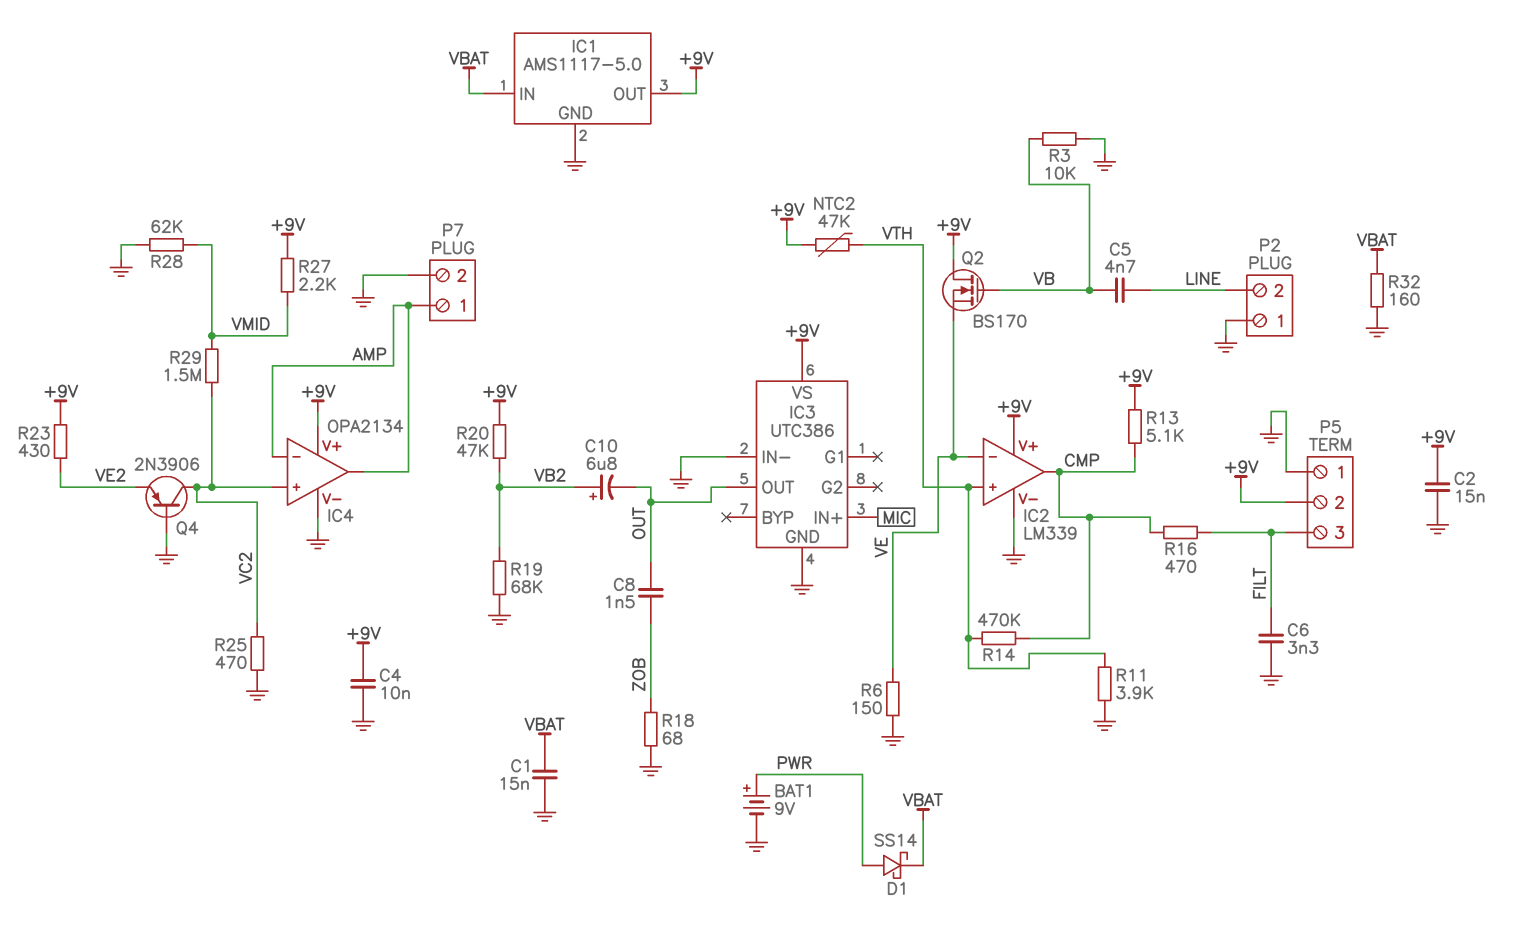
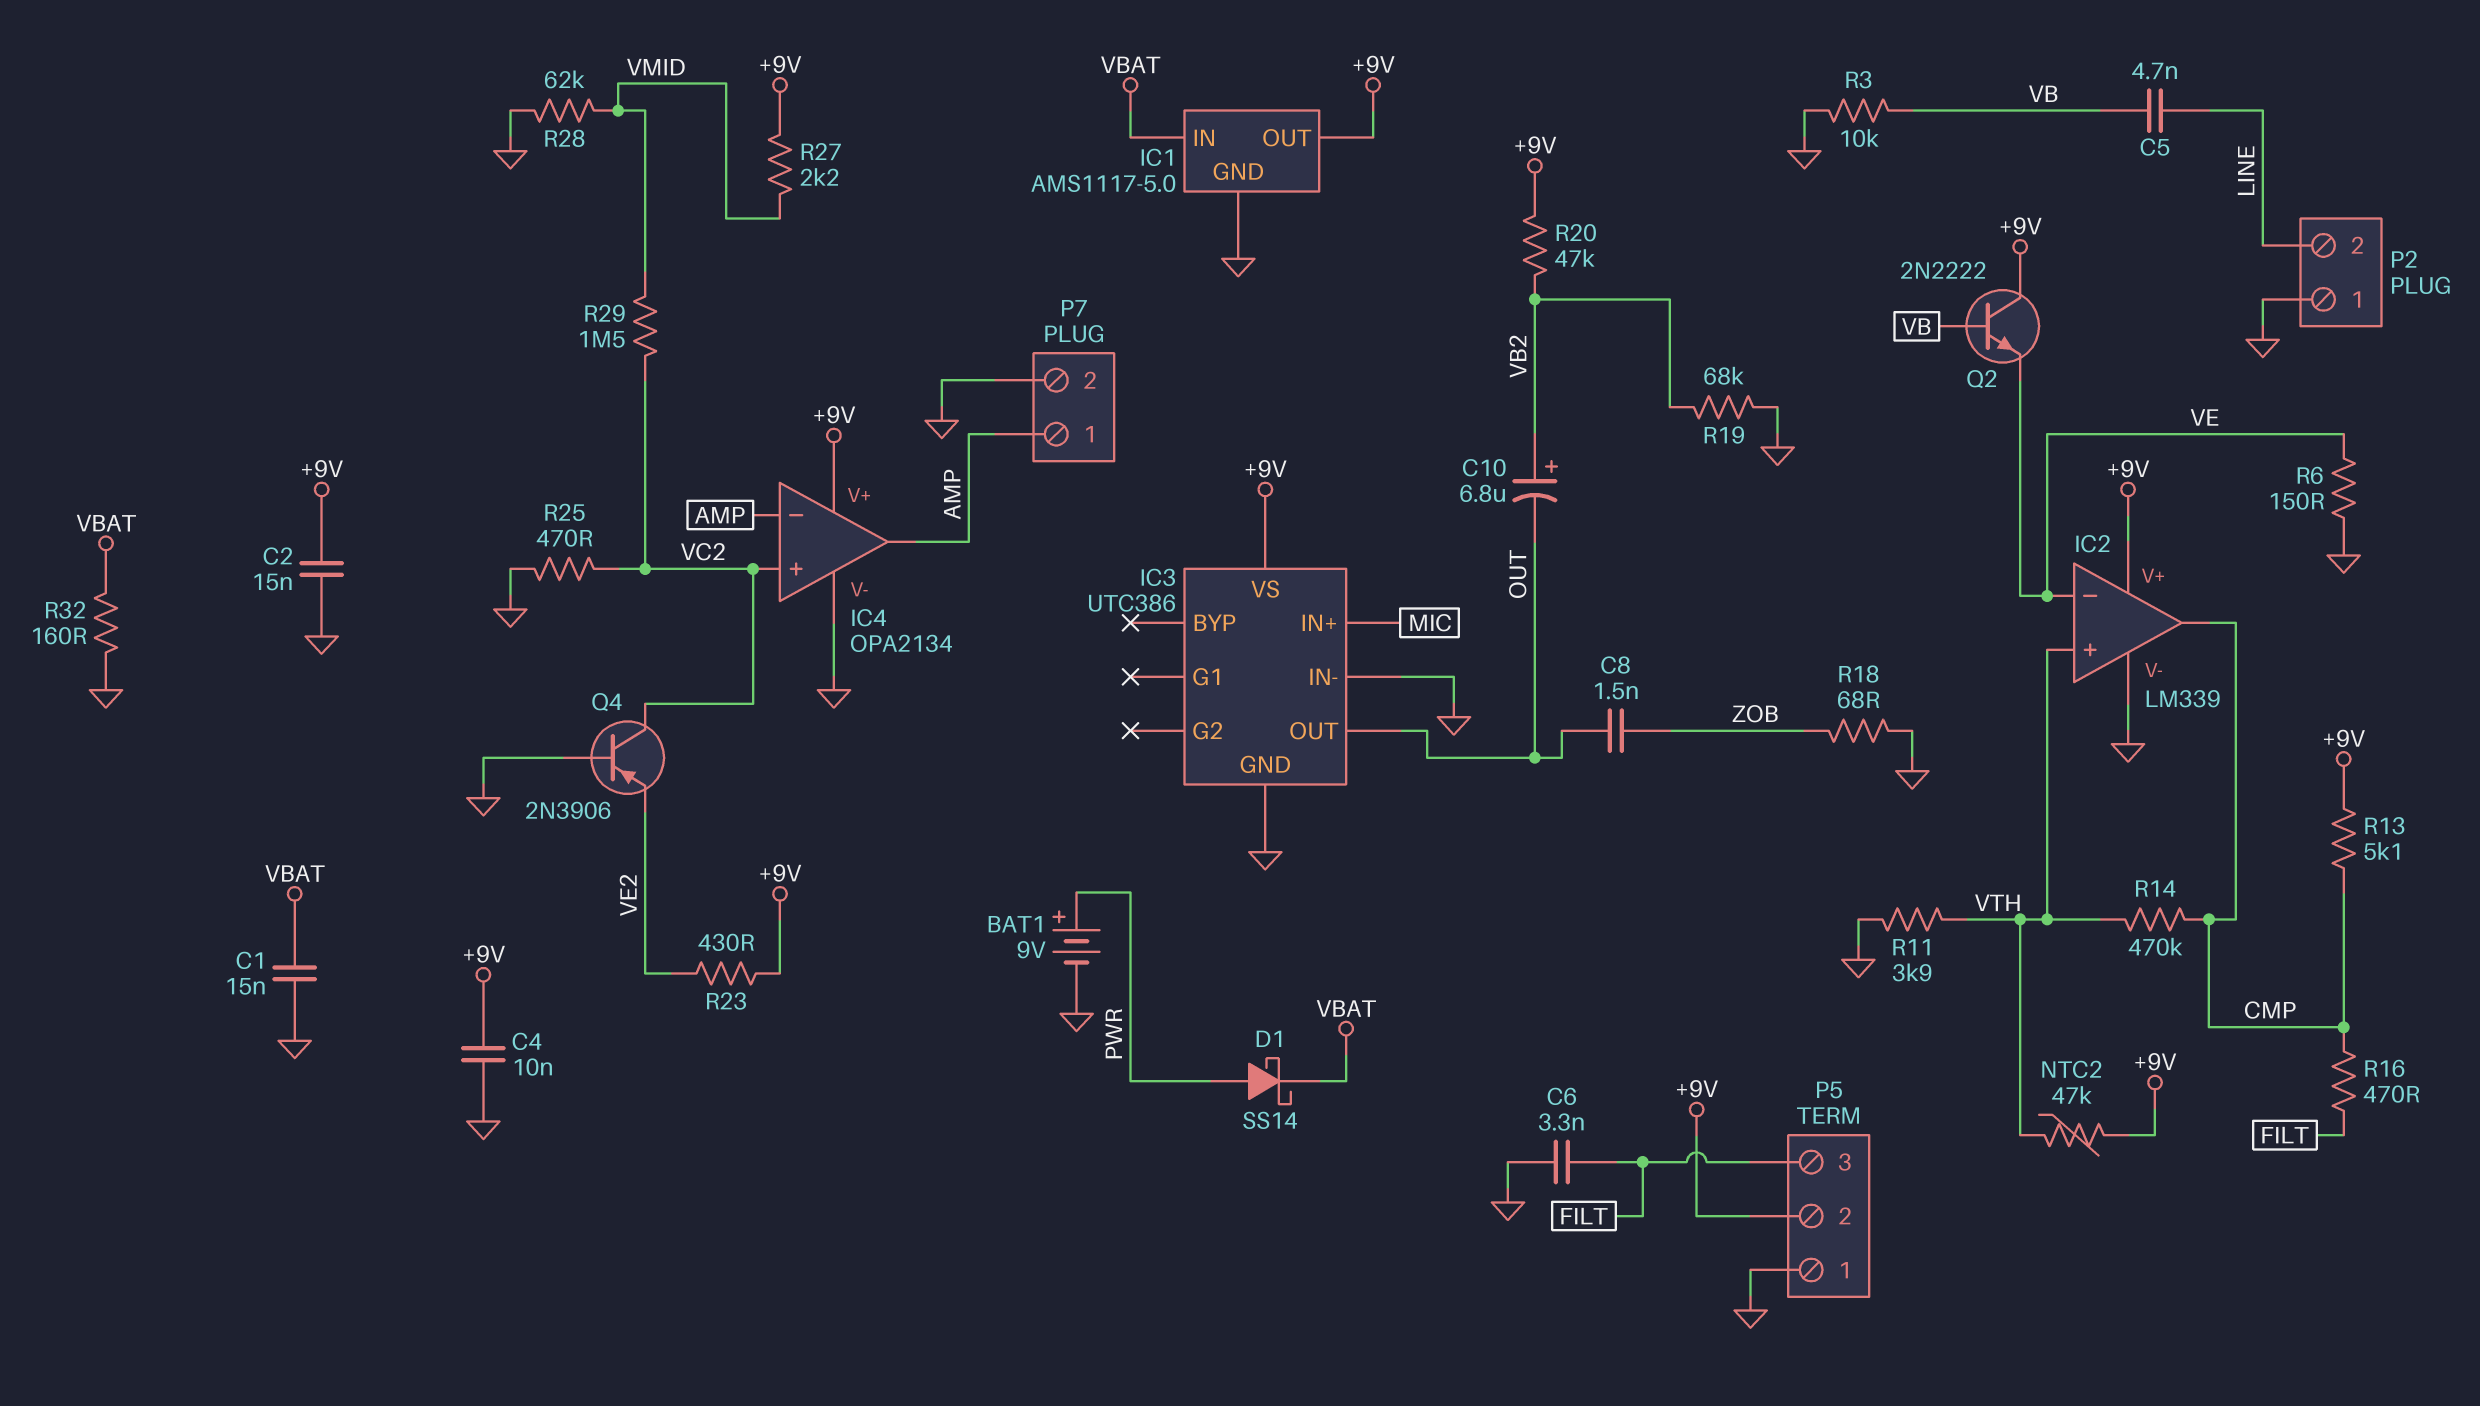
Q2: NMOS BS170 (G VB, D +9V, S VE) -> NPN 2N2222 (B VB, C +9V, E VE)

